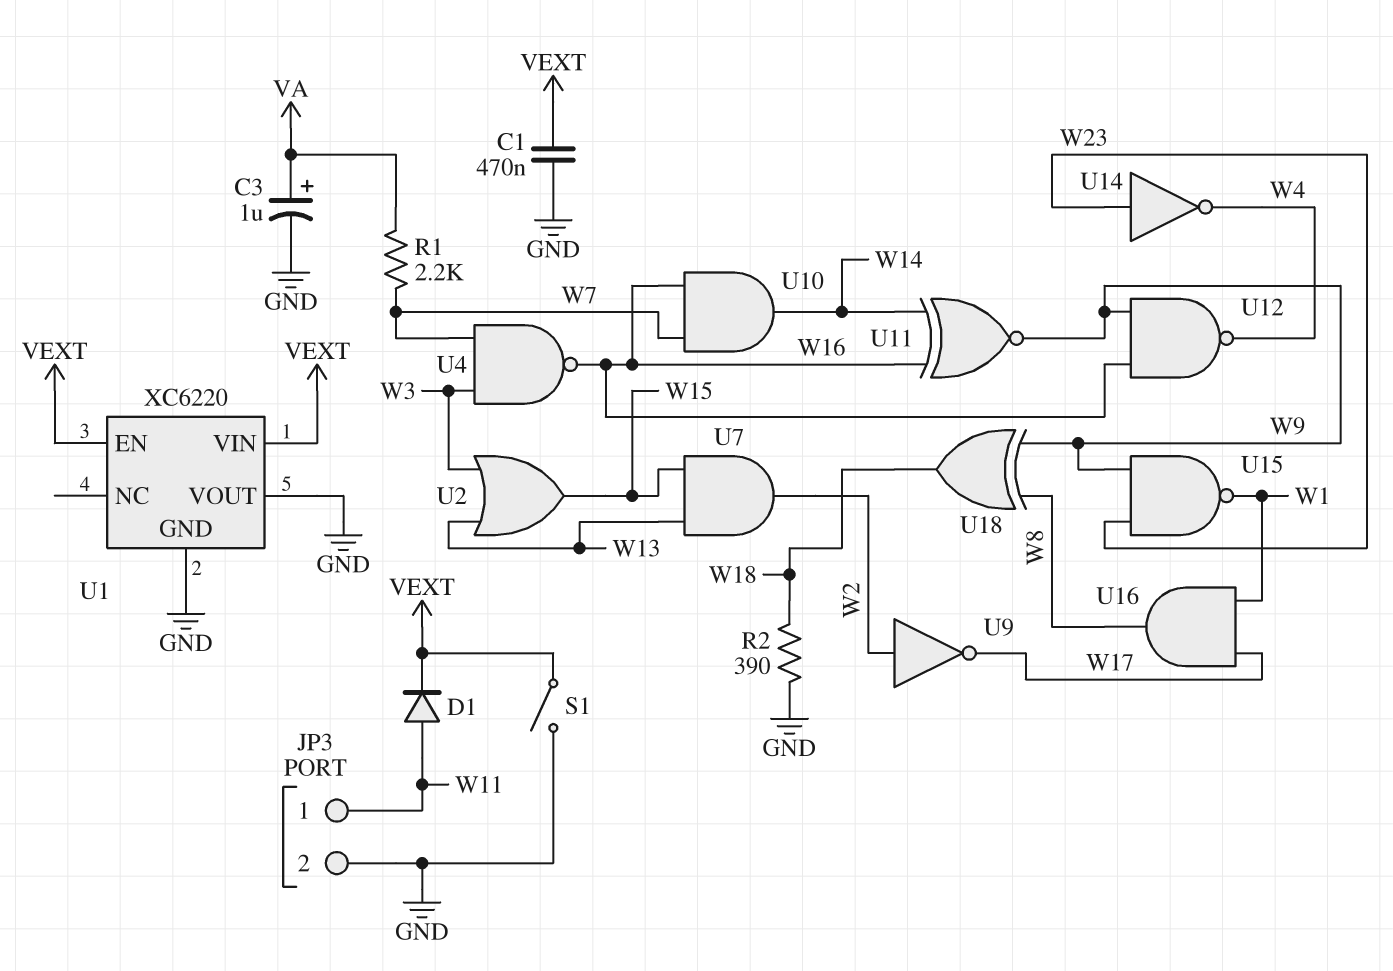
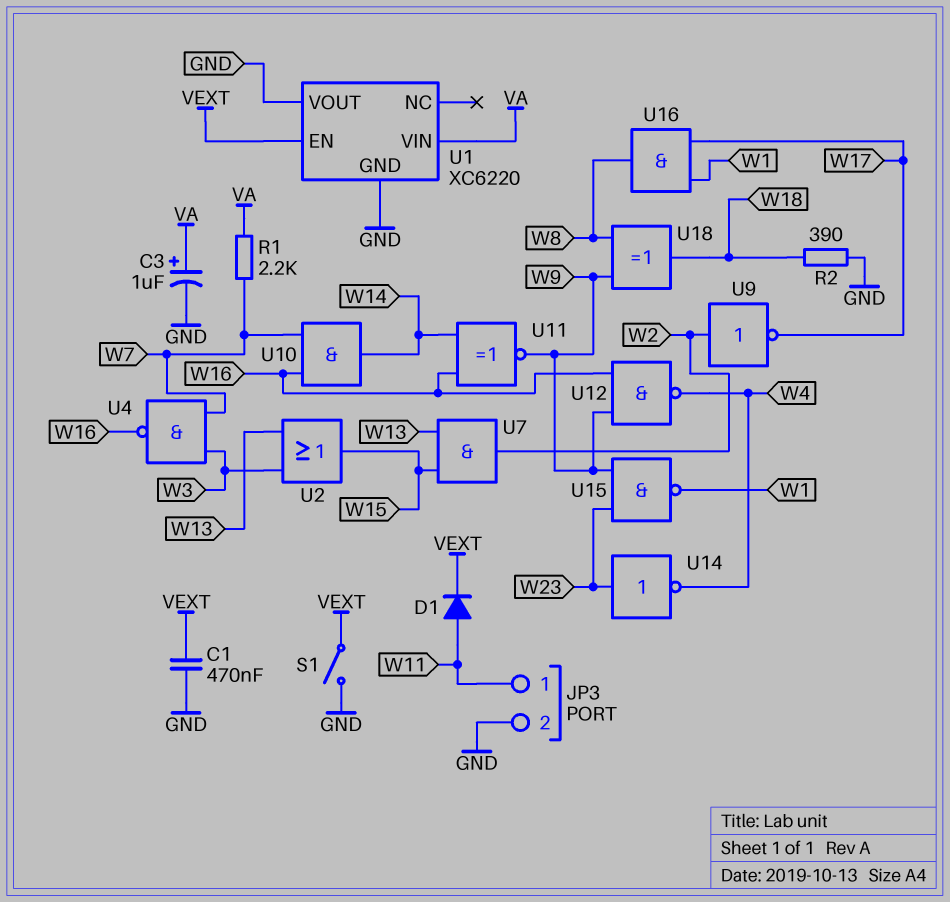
U1 pin VIN: VEXT -> VA

